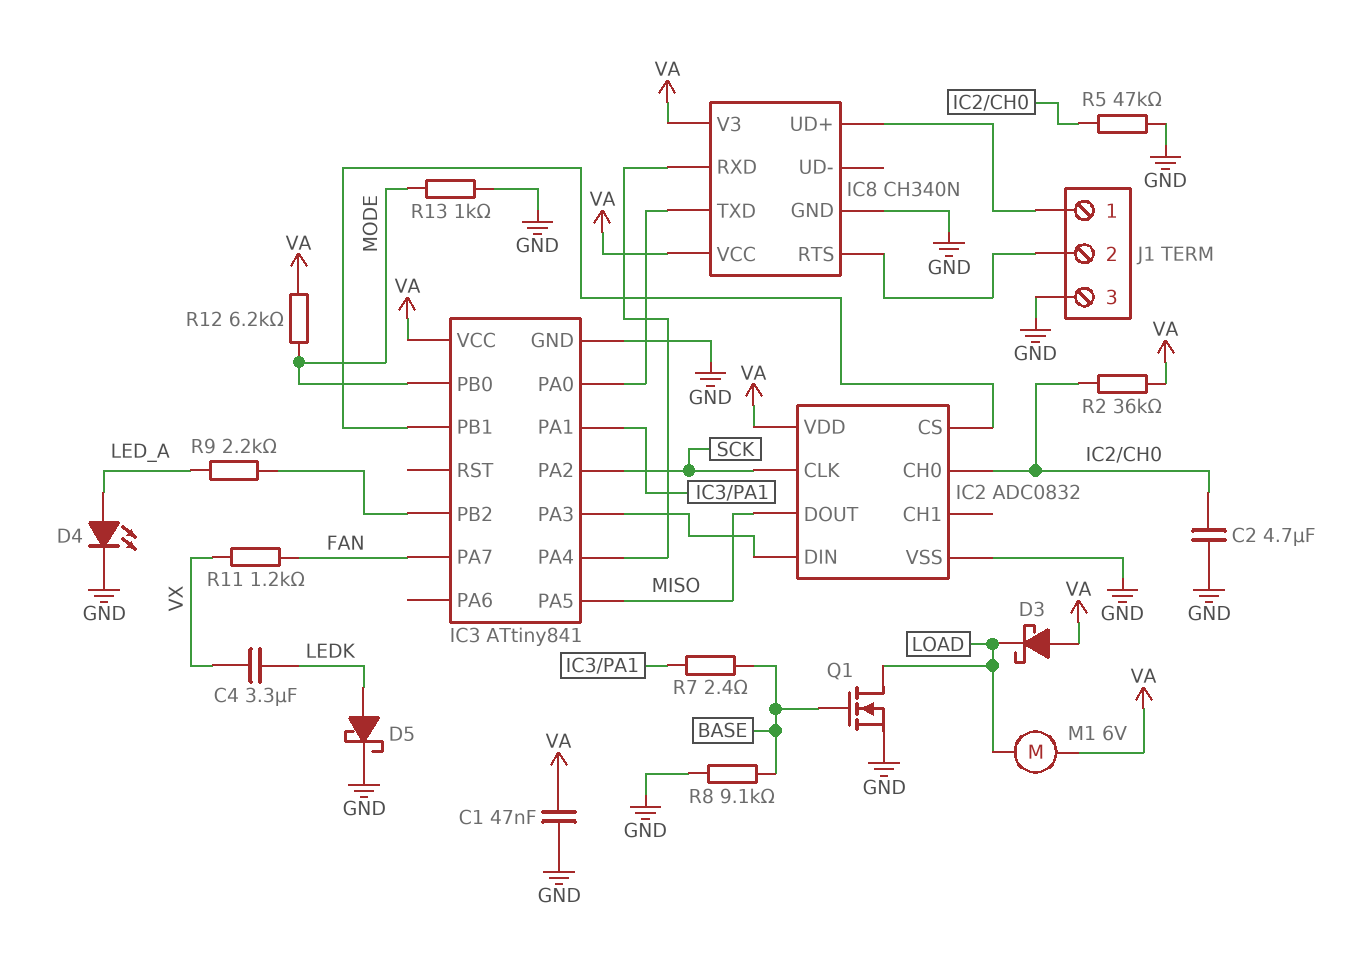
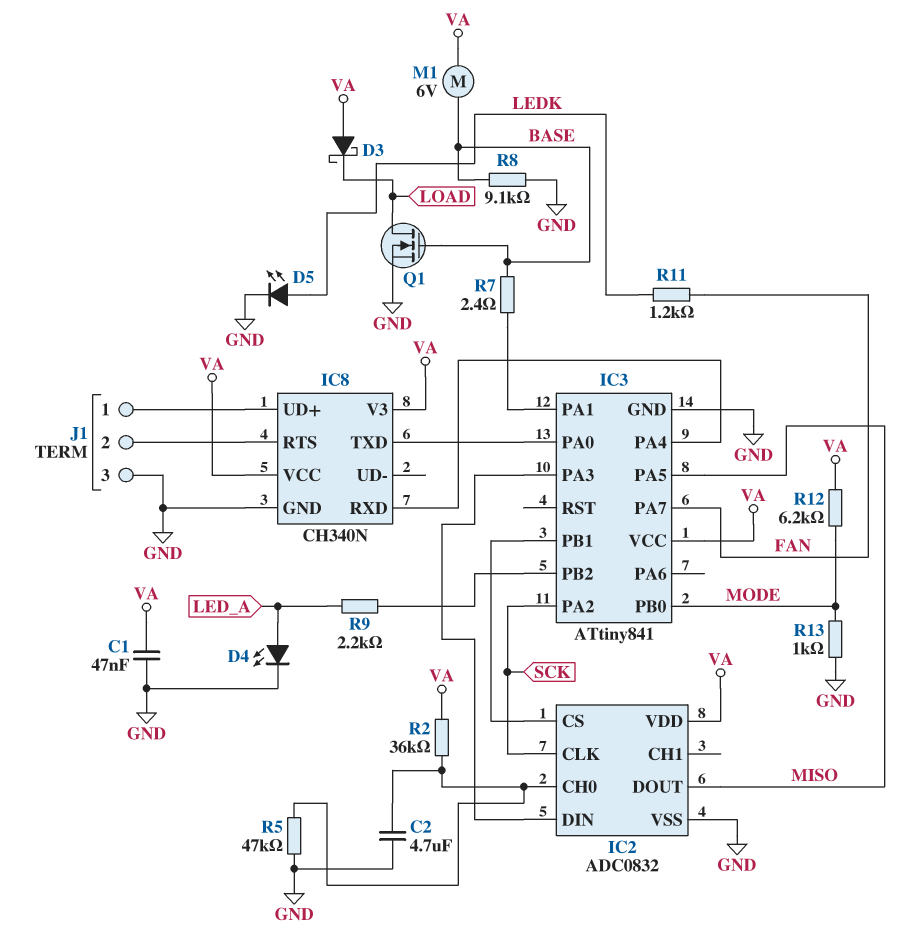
C4: 3.3uF (LEDK, VX) -> none
D5: schottky (A LEDK, K GND) -> LED (A LEDK, K GND)
M1: motor 6V (LOAD, VA) -> motor 6V (BASE, VA)
R11: 1.2k (FAN, VX) -> 1.2k (FAN, LEDK)

